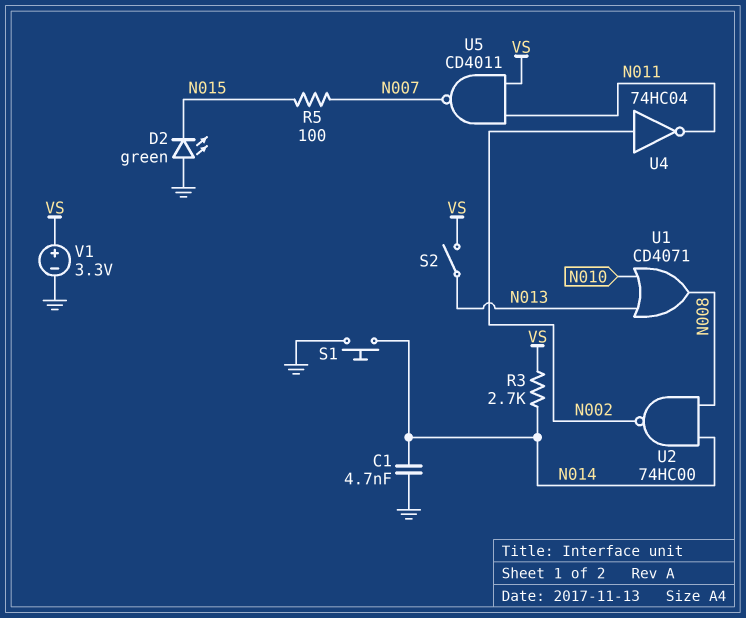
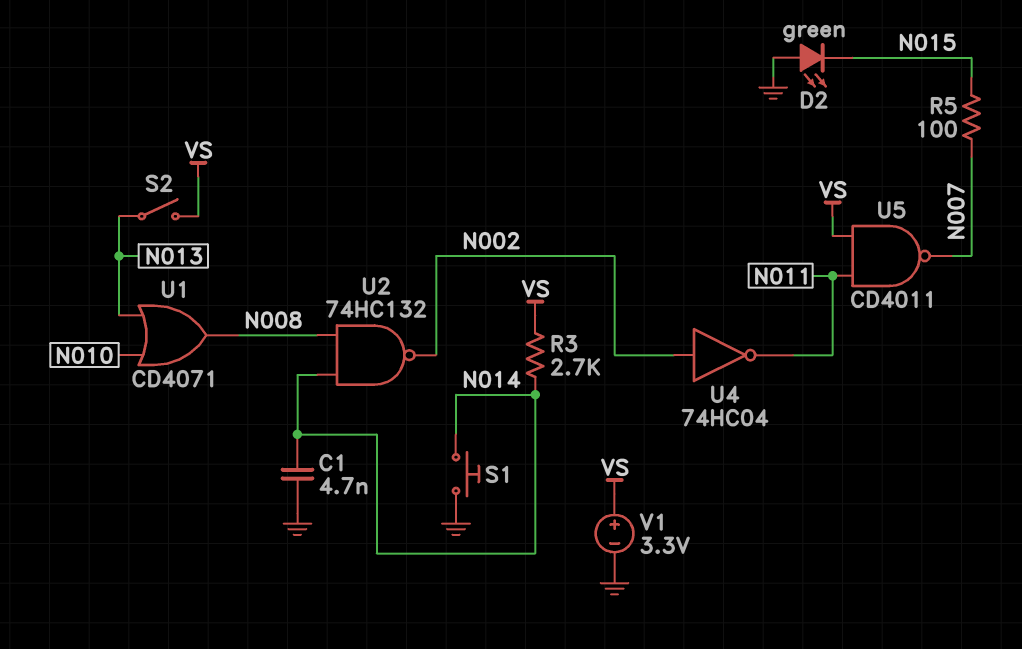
U2: NAND 74HC00 (in N008, in N014, out N002) -> NAND 74HC132 (in N008, in N014, out N002)

